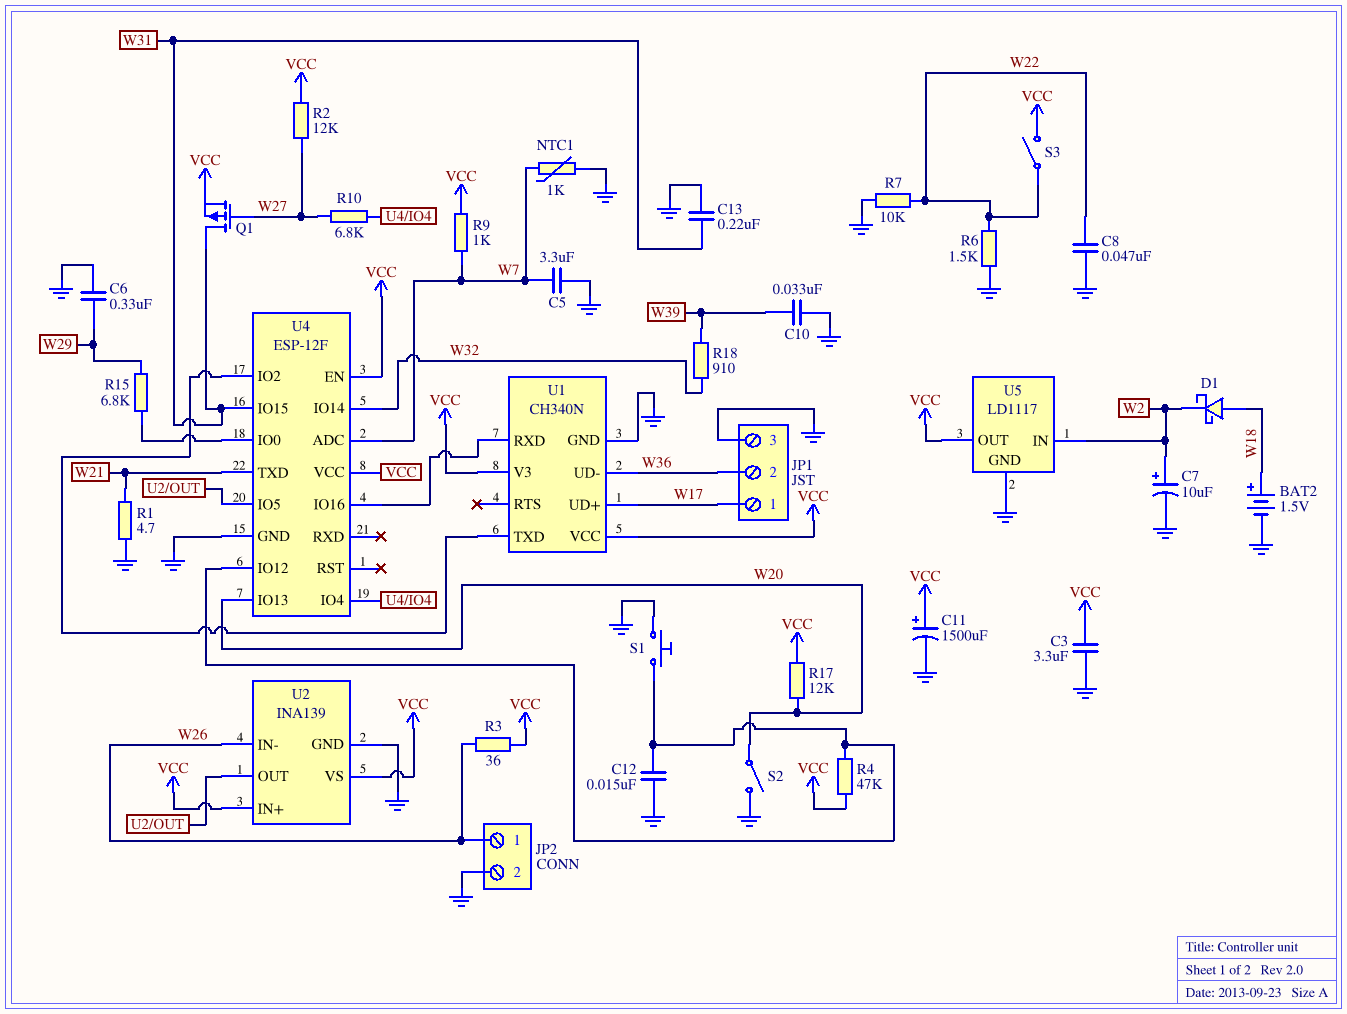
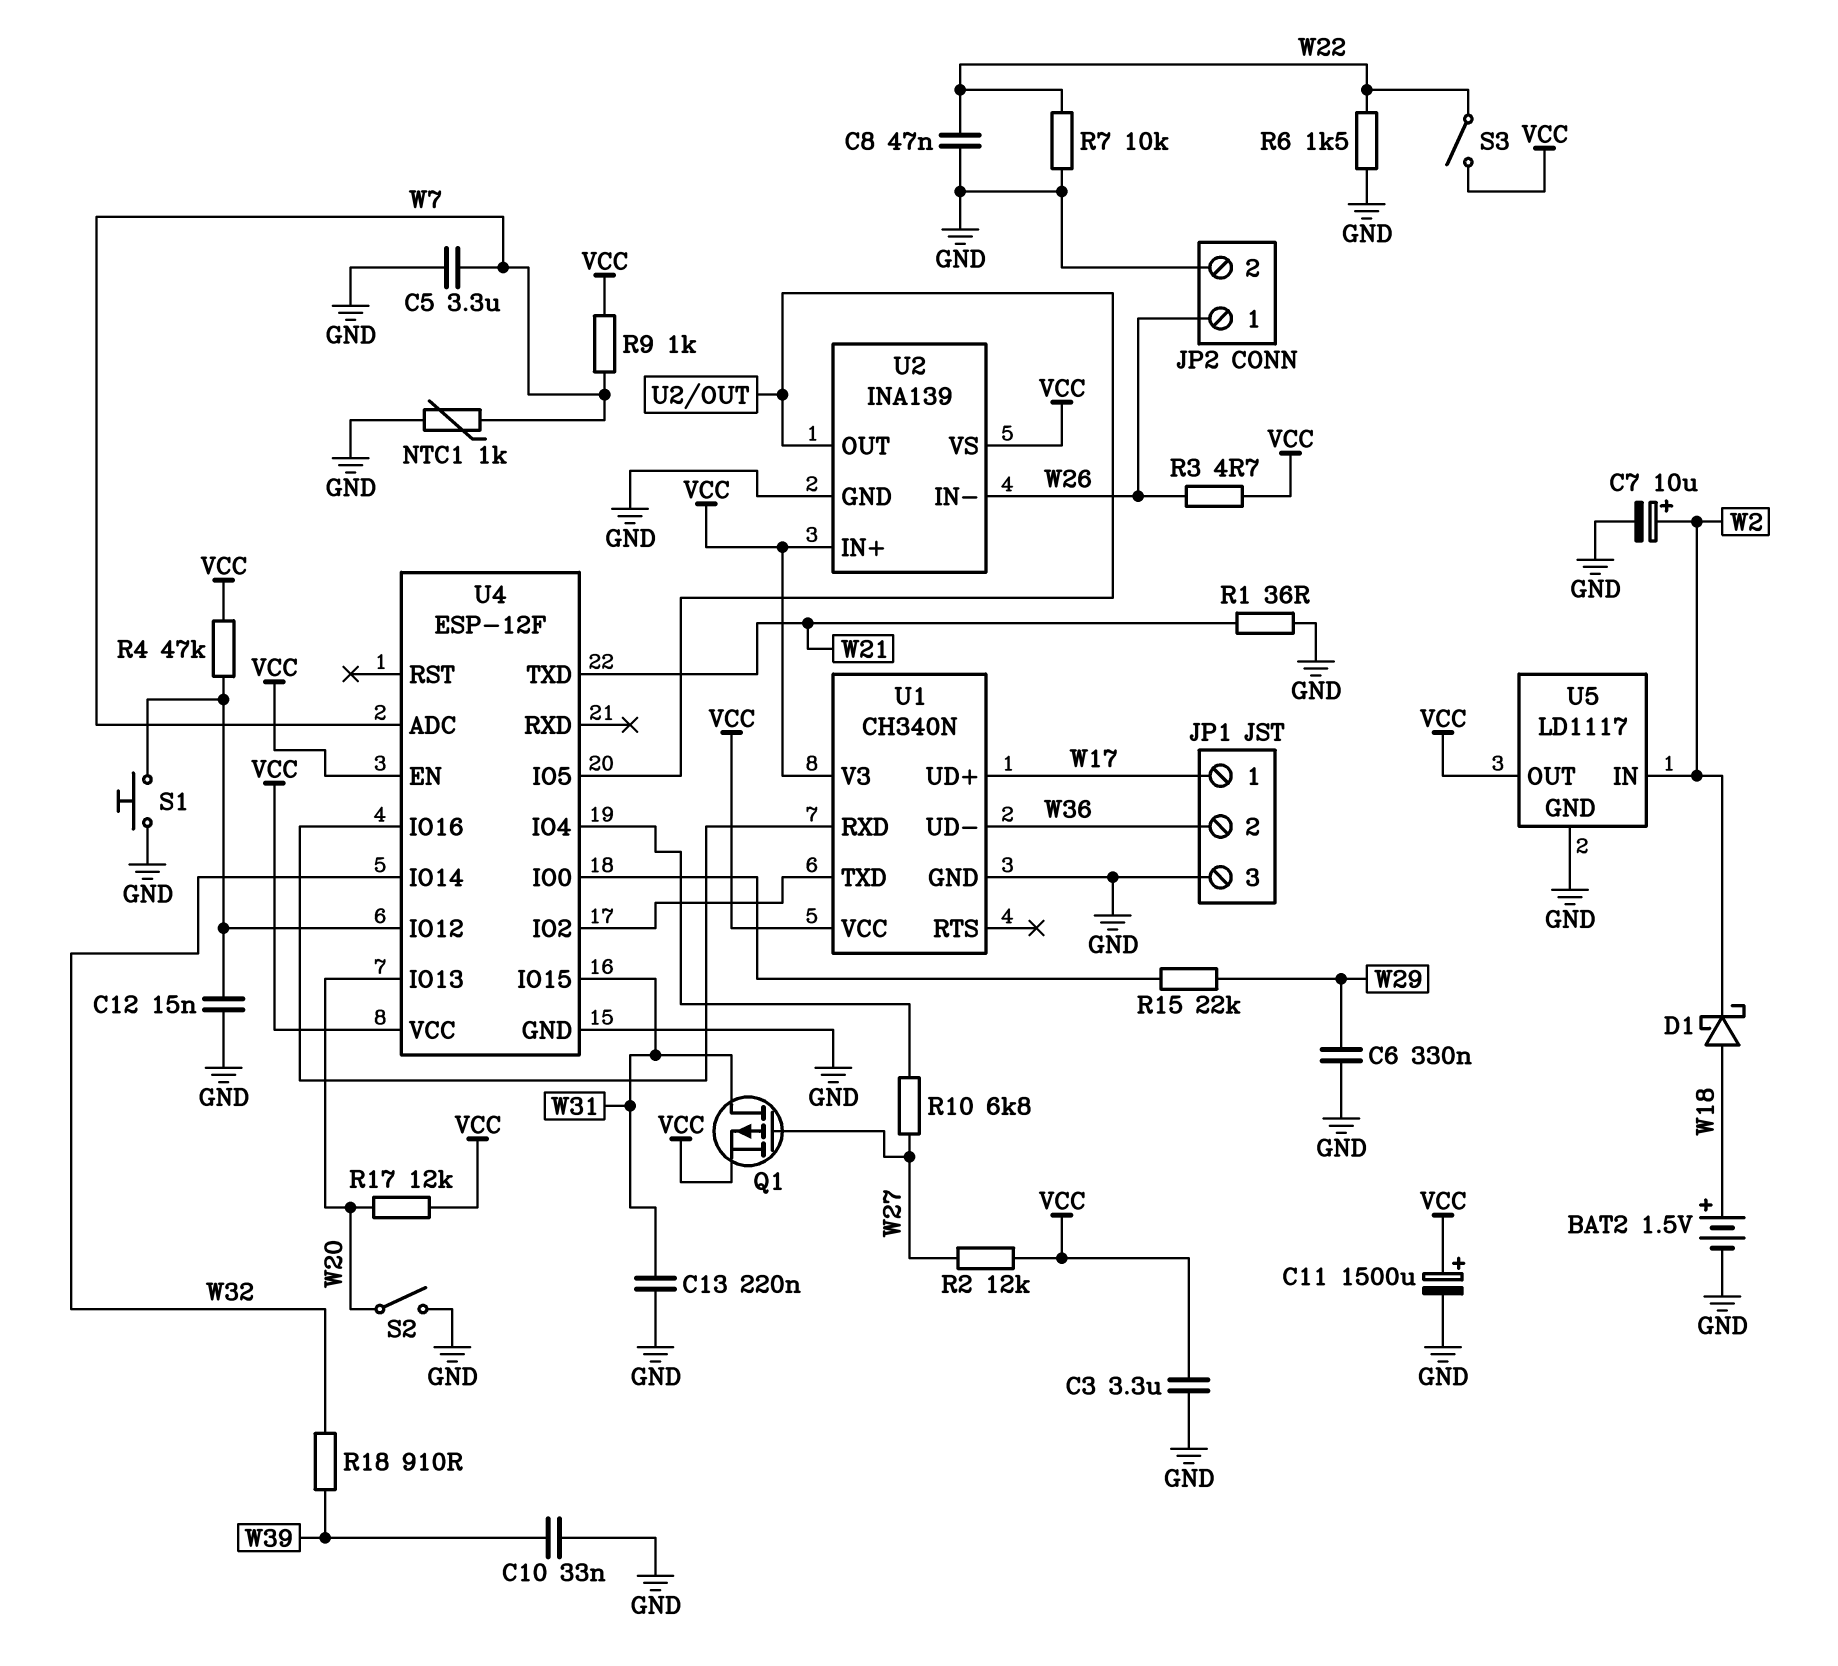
R1: 4.7 (GND, W21) -> 36 (GND, W21)
R3: 36 (VCC, W26) -> 4.7 (VCC, W26)
R15: 6.8k (U4/IO0, W29) -> 22k (U4/IO0, W29)

